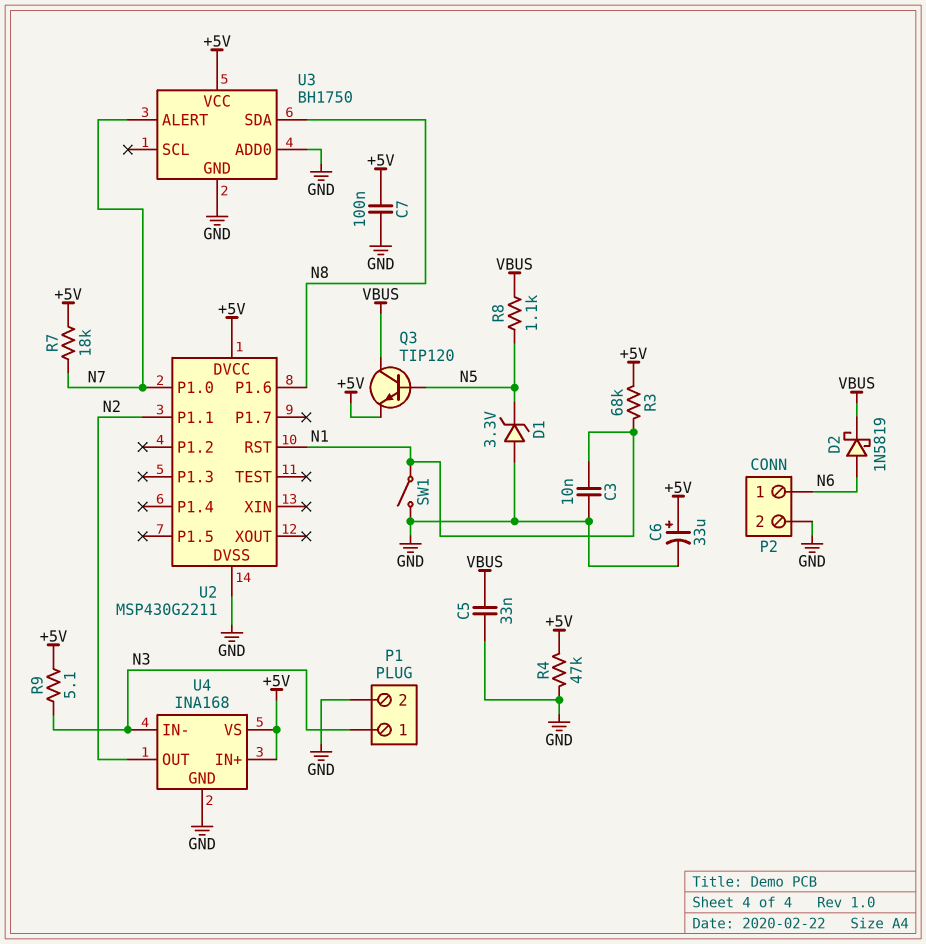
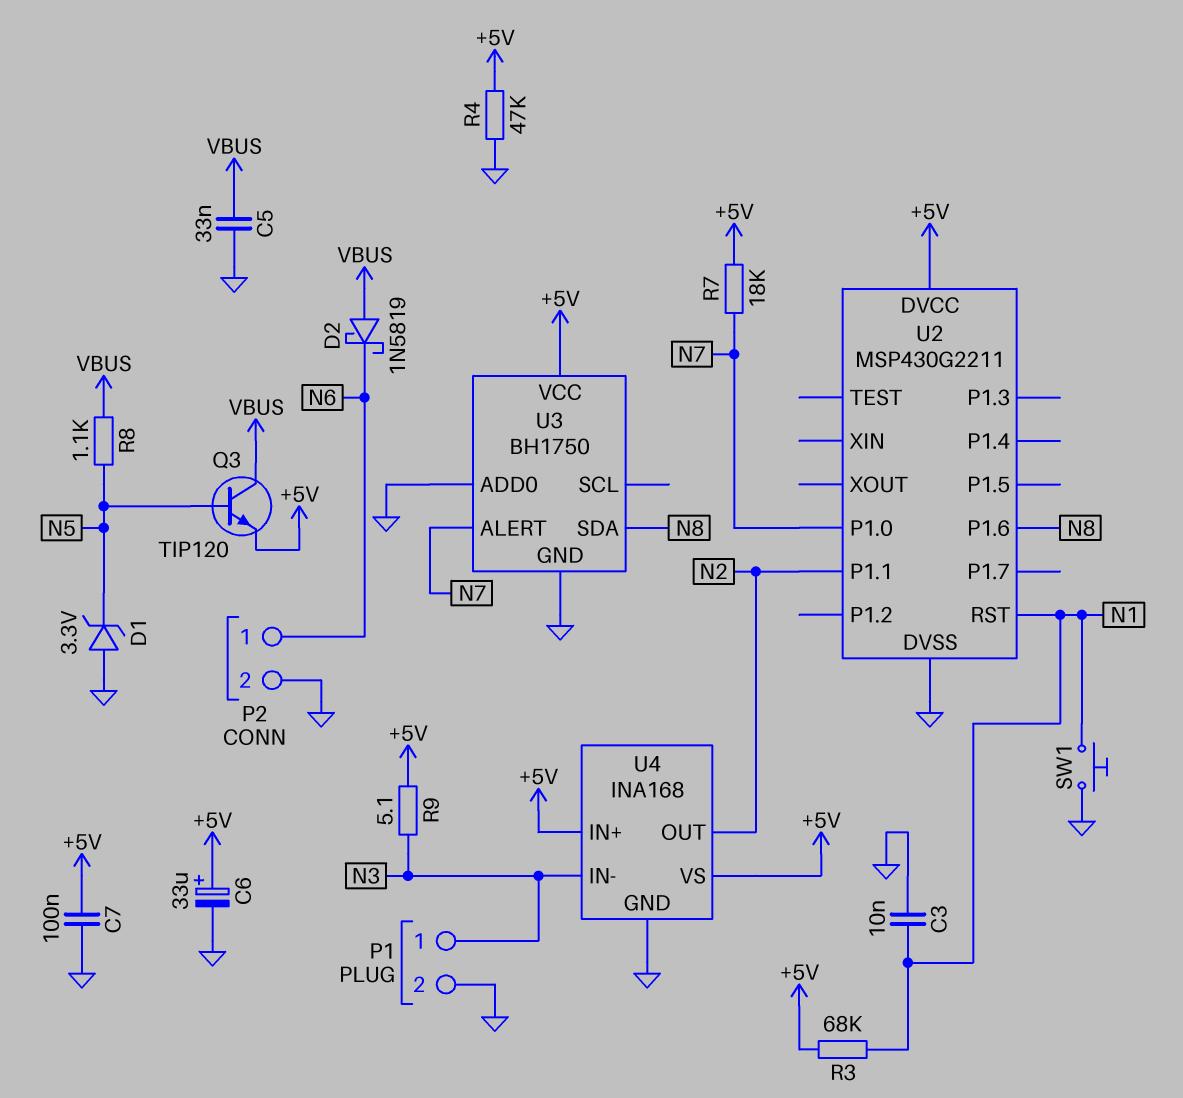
D2: schottky 1N5819 (A N6, K VBUS) -> schottky 1N5819 (A VBUS, K N6)
SW1: switch (GND, N1) -> button (GND, N1)

